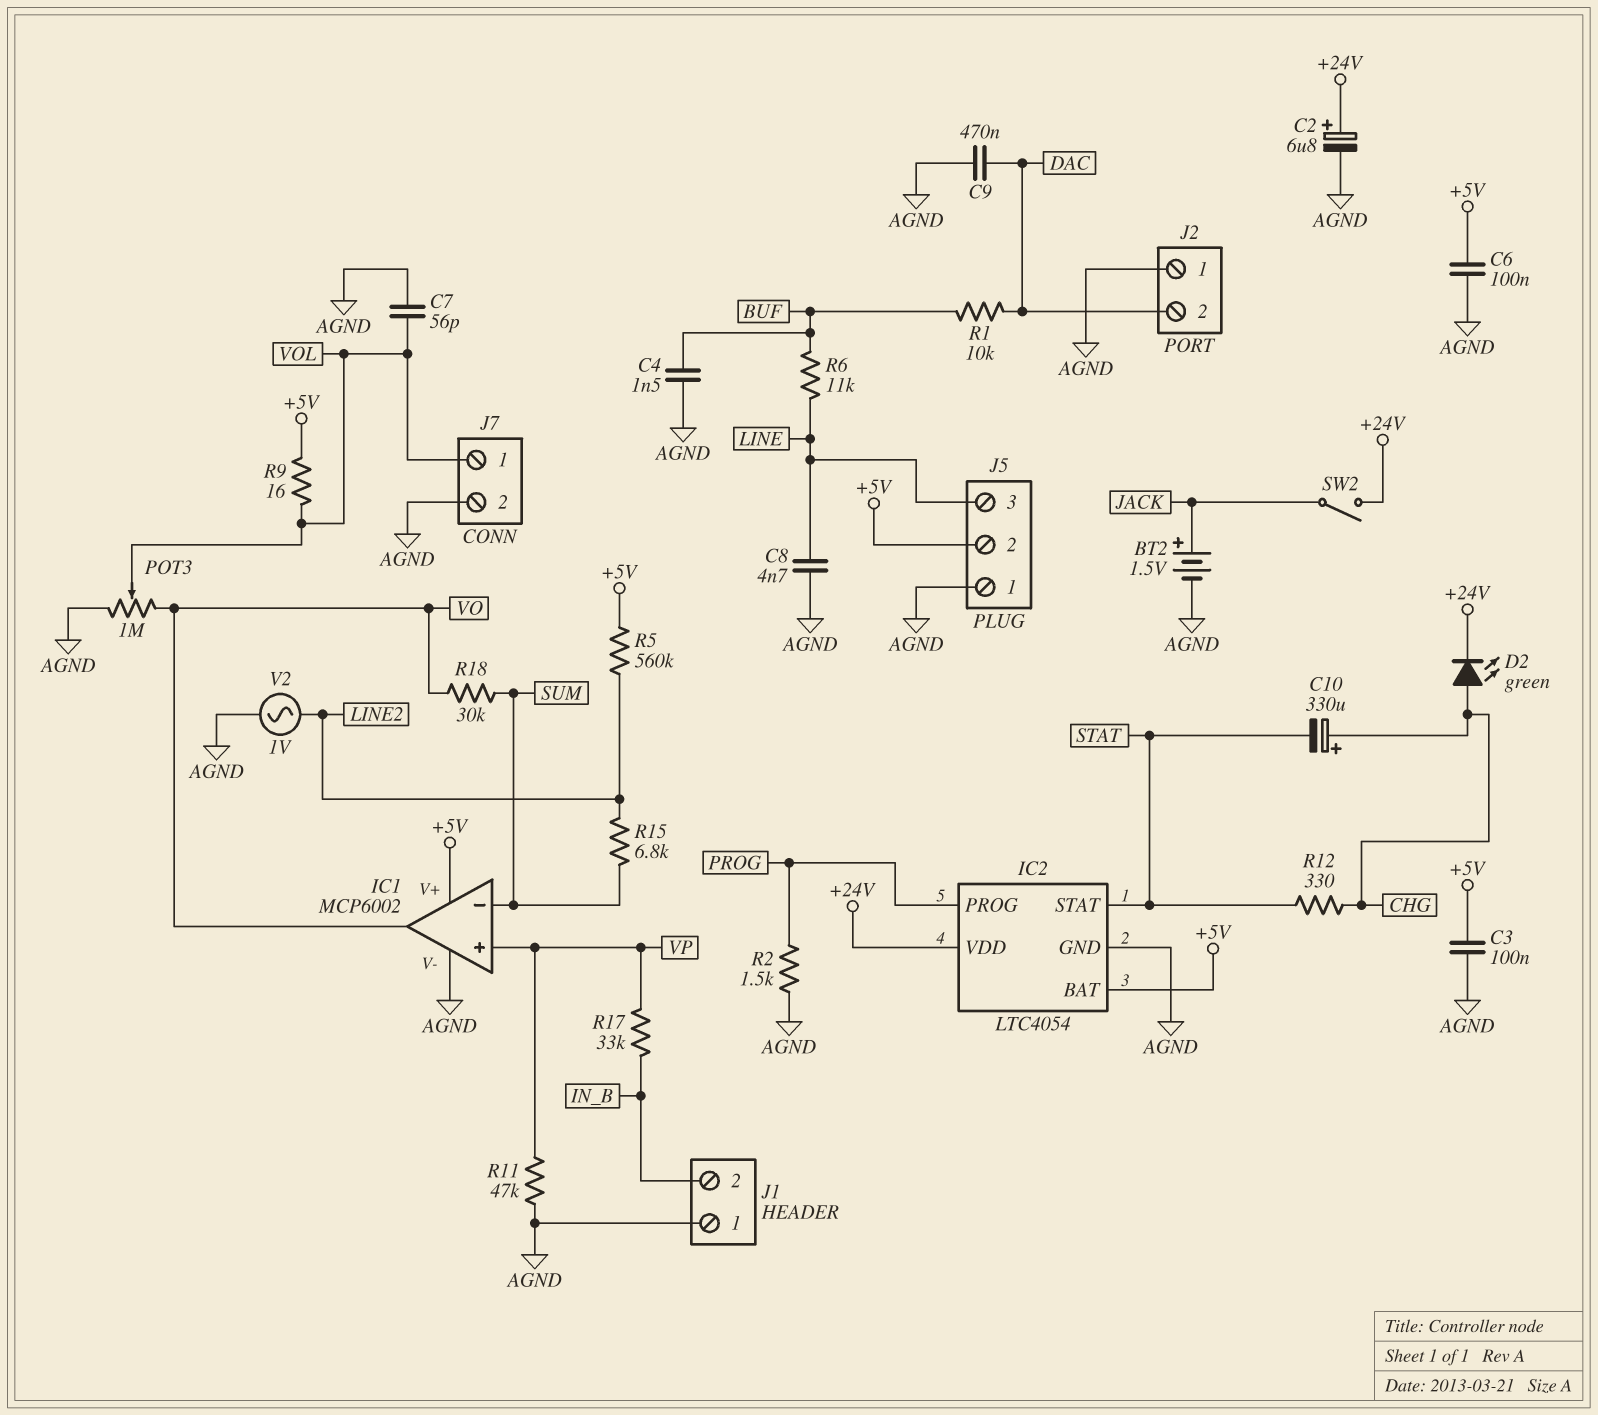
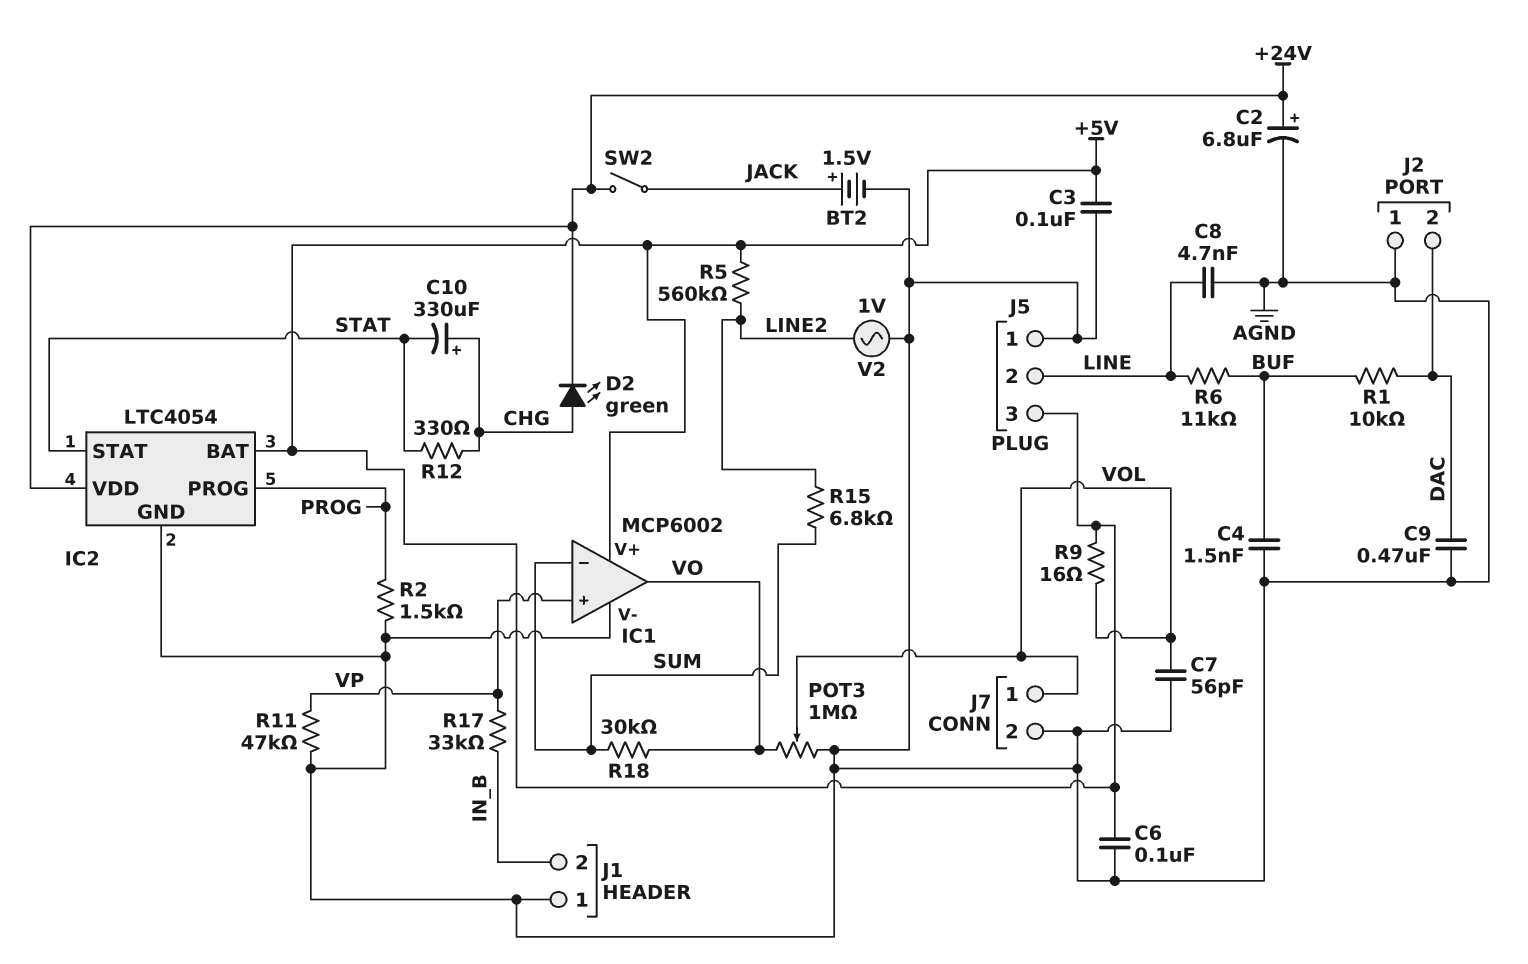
J5 pin 2: +5V -> LINE
J5 pin 3: LINE -> +5V

